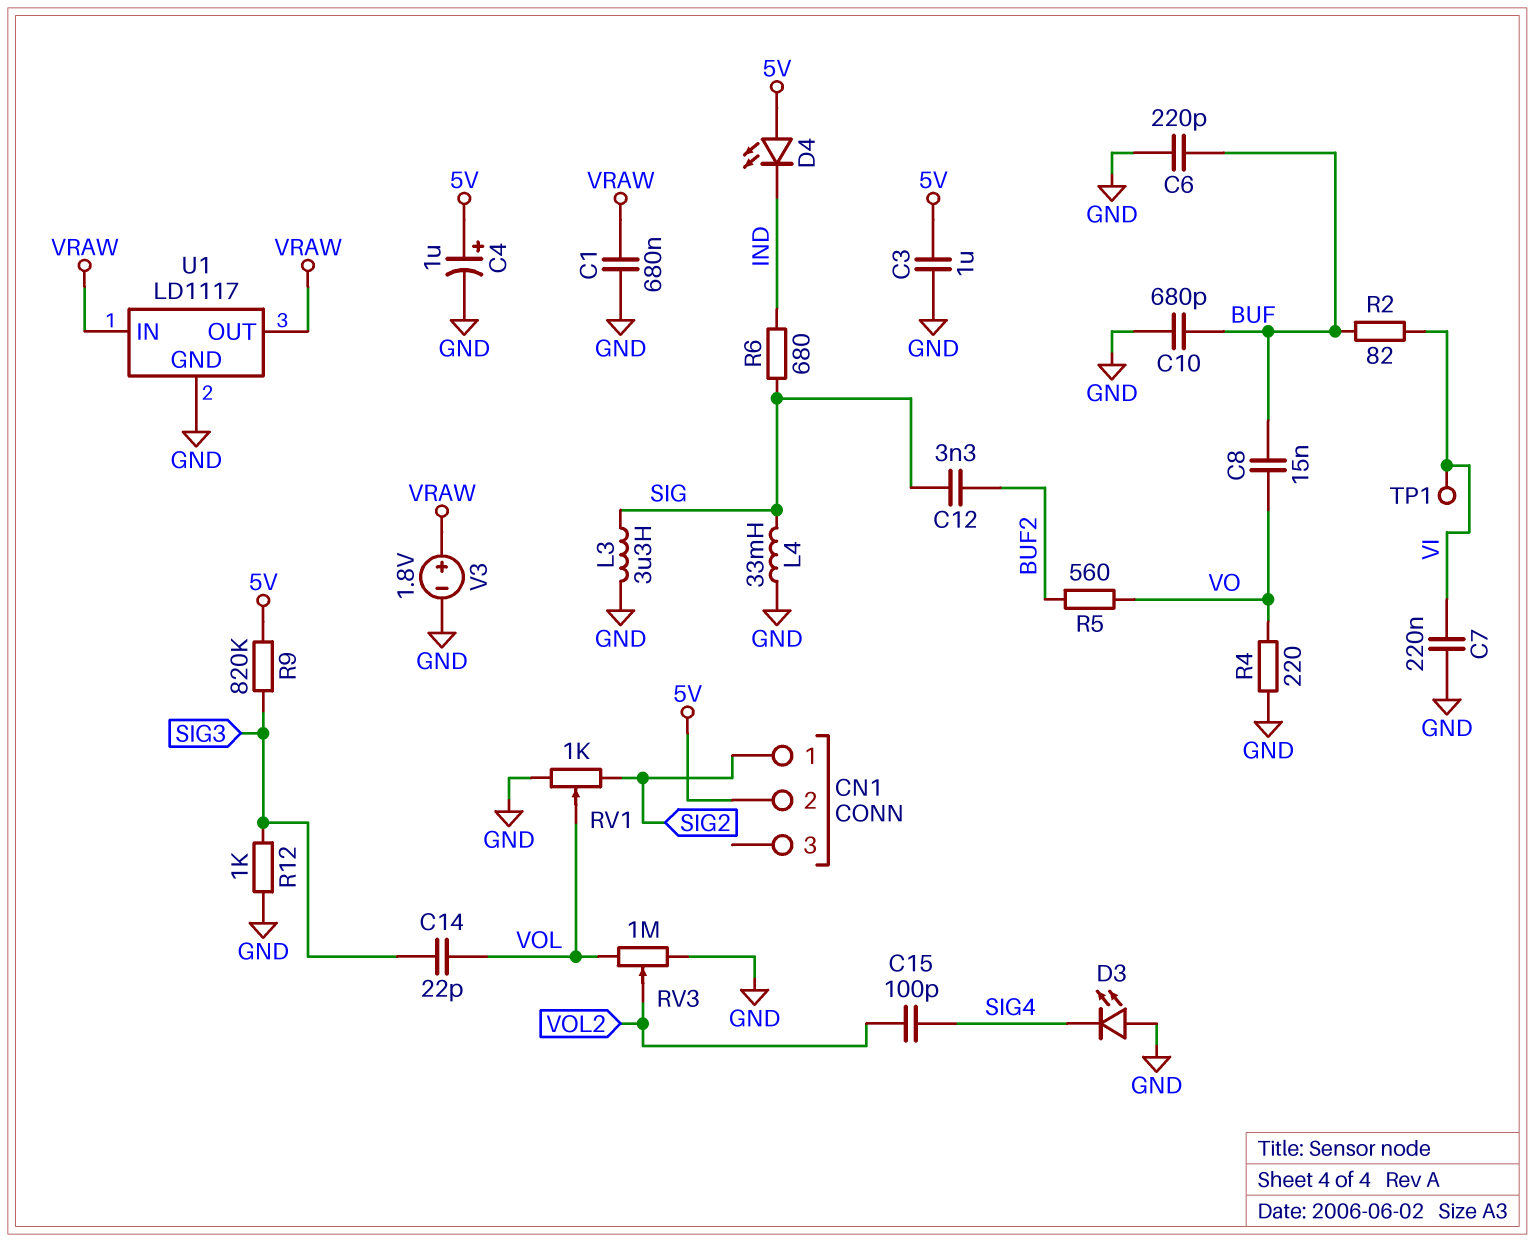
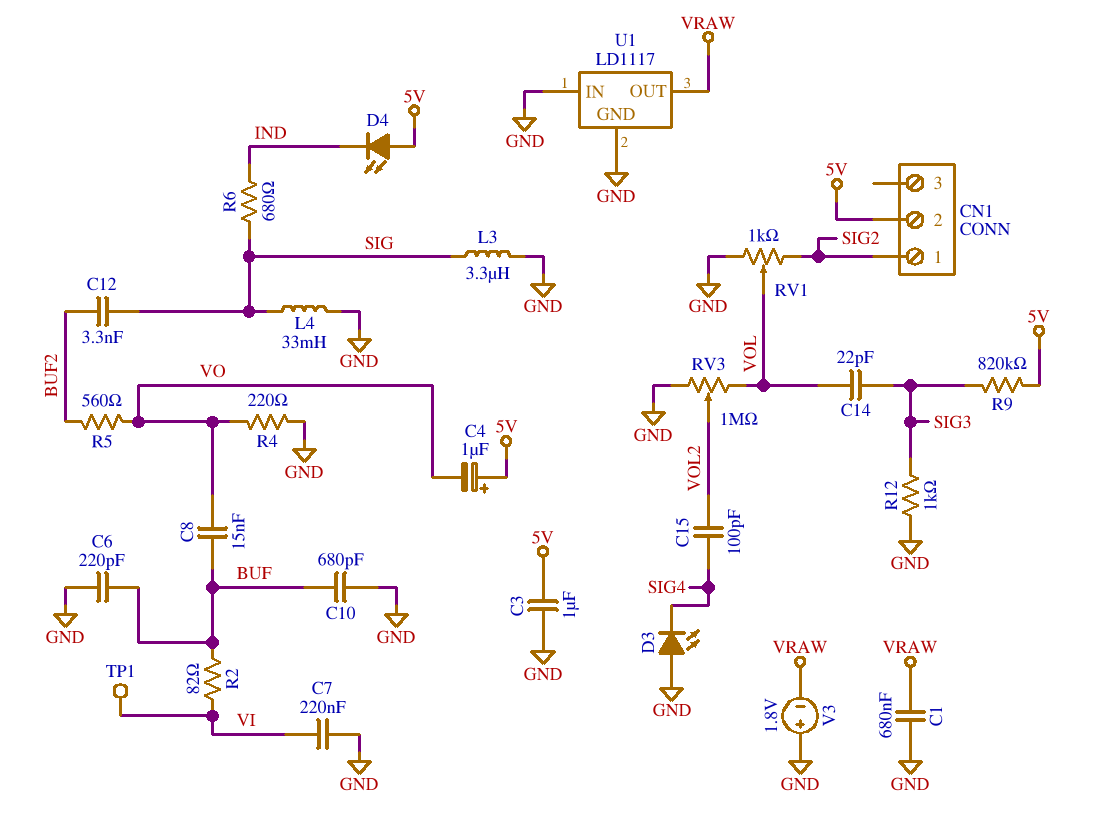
C4: 1uF (plus 5V, minus GND) -> 1uF (plus 5V, minus VO)
U1 pin IN: VRAW -> GND
V3: 1.8V (plus VRAW, minus GND) -> 1.8V (plus GND, minus VRAW)

